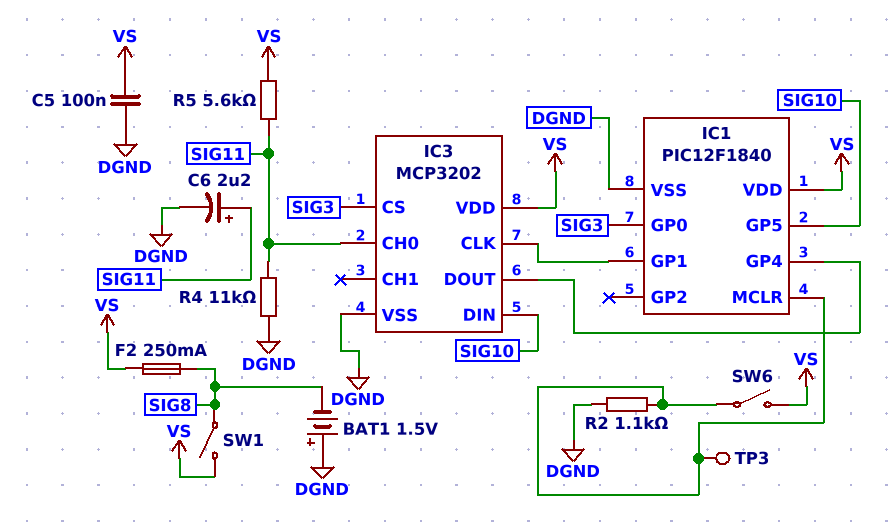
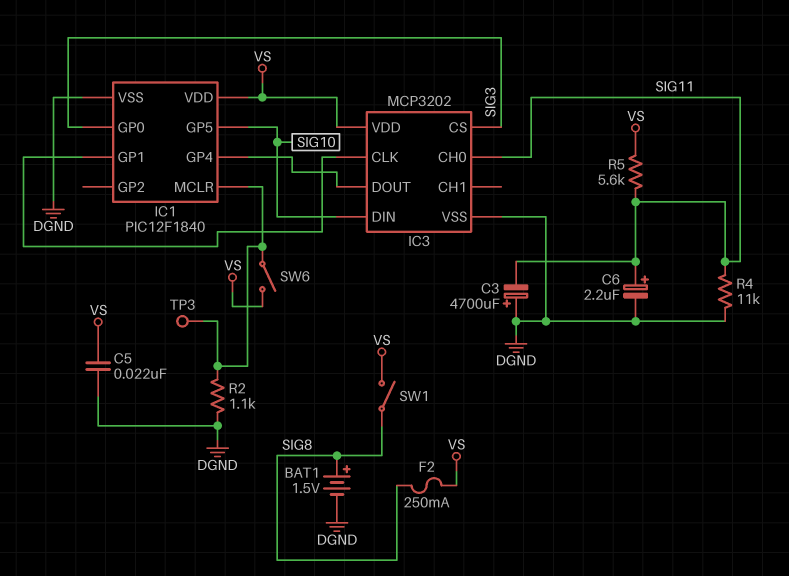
BAT1: 1.5V (plus DGND, minus SIG8) -> 1.5V (plus SIG8, minus DGND)
C3: none -> 4700uF (plus DGND, minus SIG11)
C5: 100nF (DGND, VS) -> 22nF (DGND, VS)

